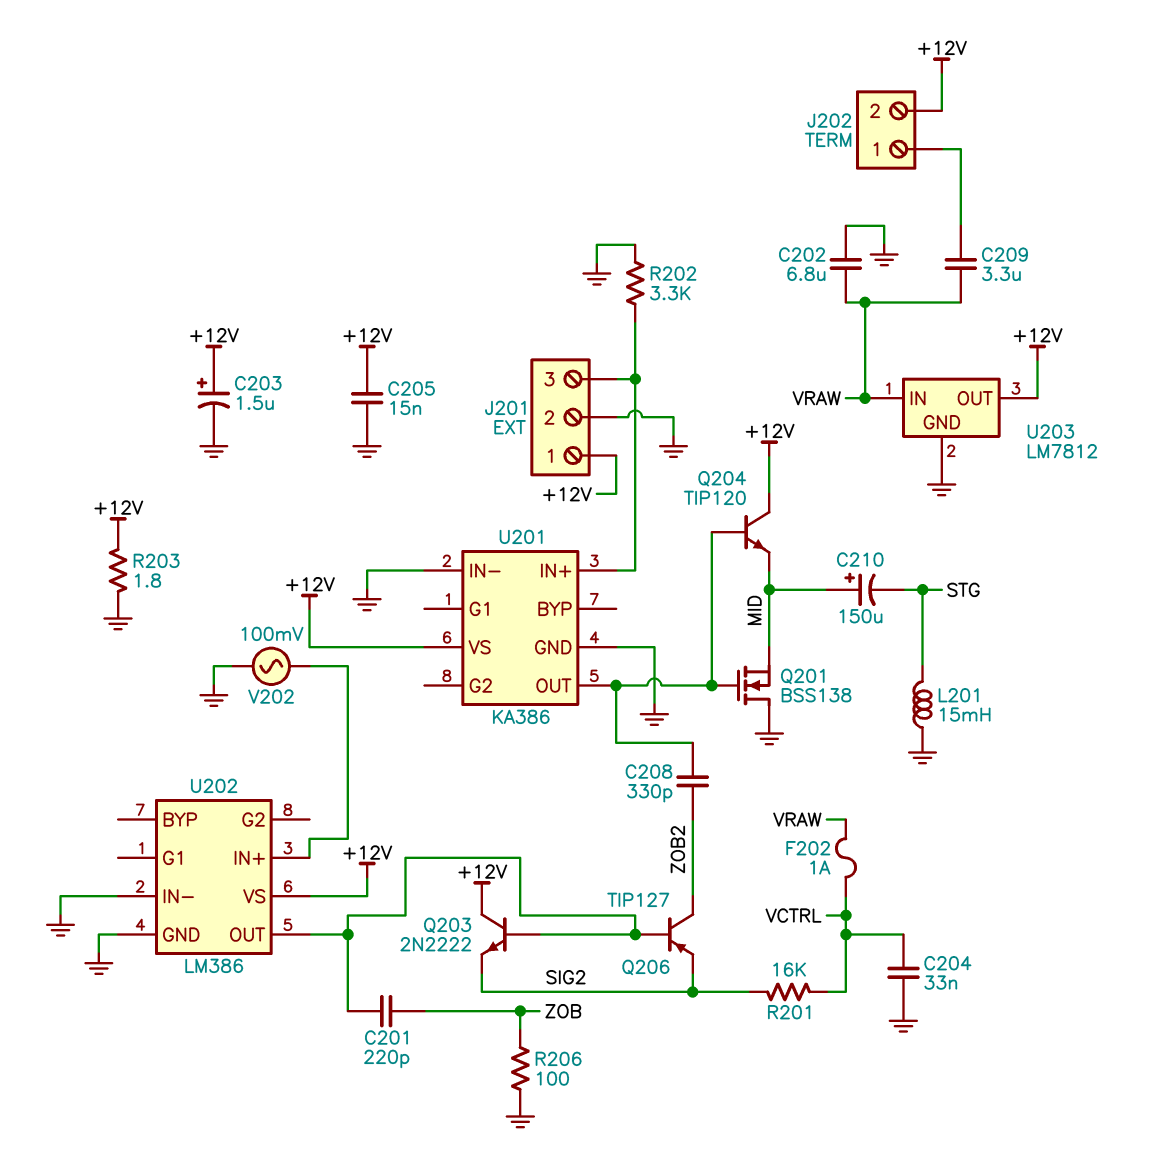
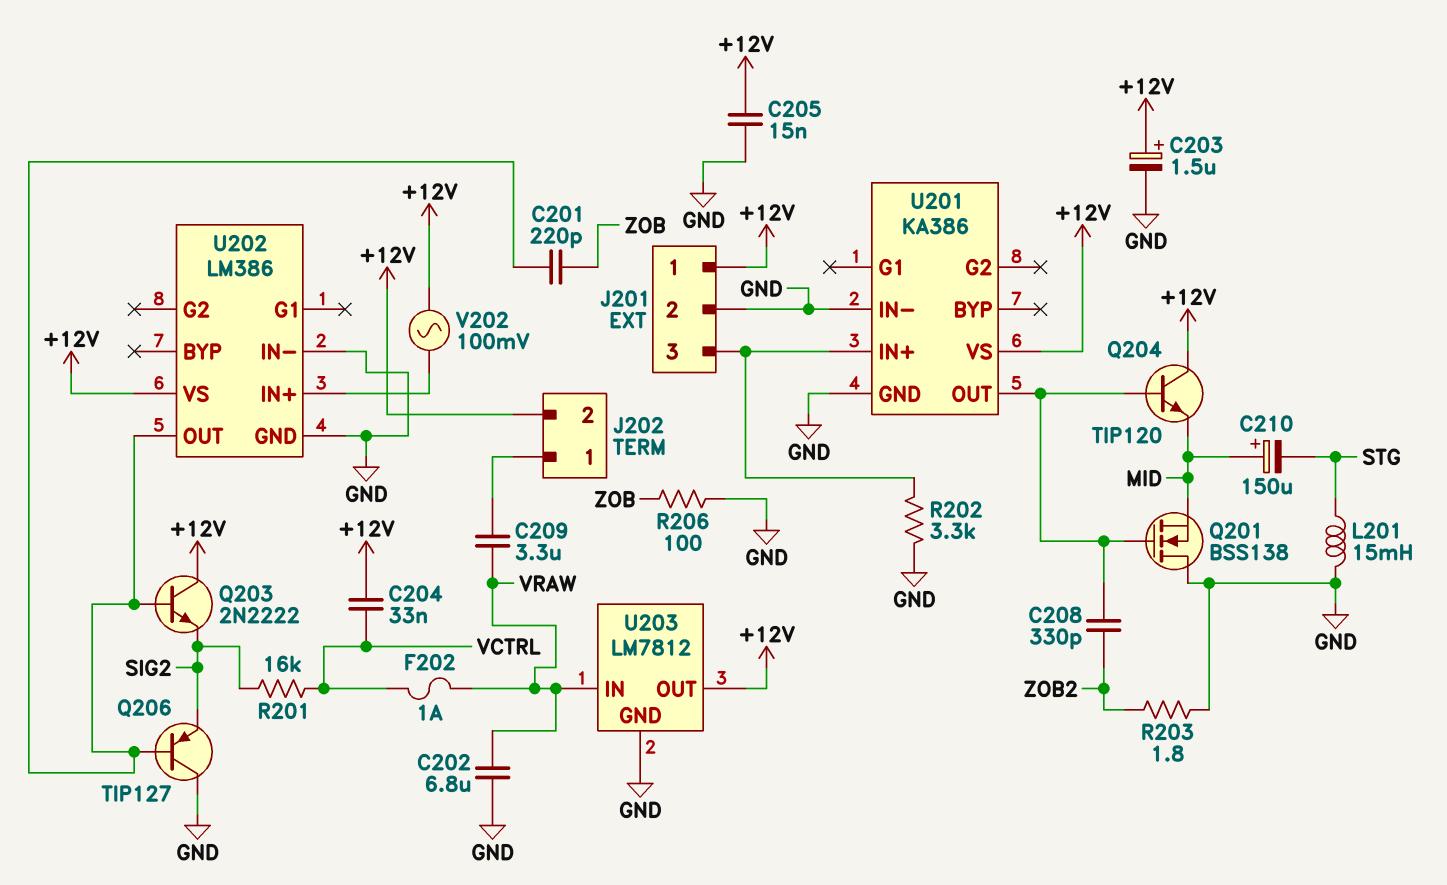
C204: 33nF (GND, VCTRL) -> 33nF (+12V, VCTRL)
Q206: PNP TIP127 (B U202/OUT, C ZOB2, E SIG2) -> PNP TIP127 (B U202/OUT, C GND, E SIG2)
R203: 1.8 (+12V, GND) -> 1.8 (GND, ZOB2)
V202: AC 100mV (GND, U202/IN+) -> AC 100mV (+12V, U202/IN+)

